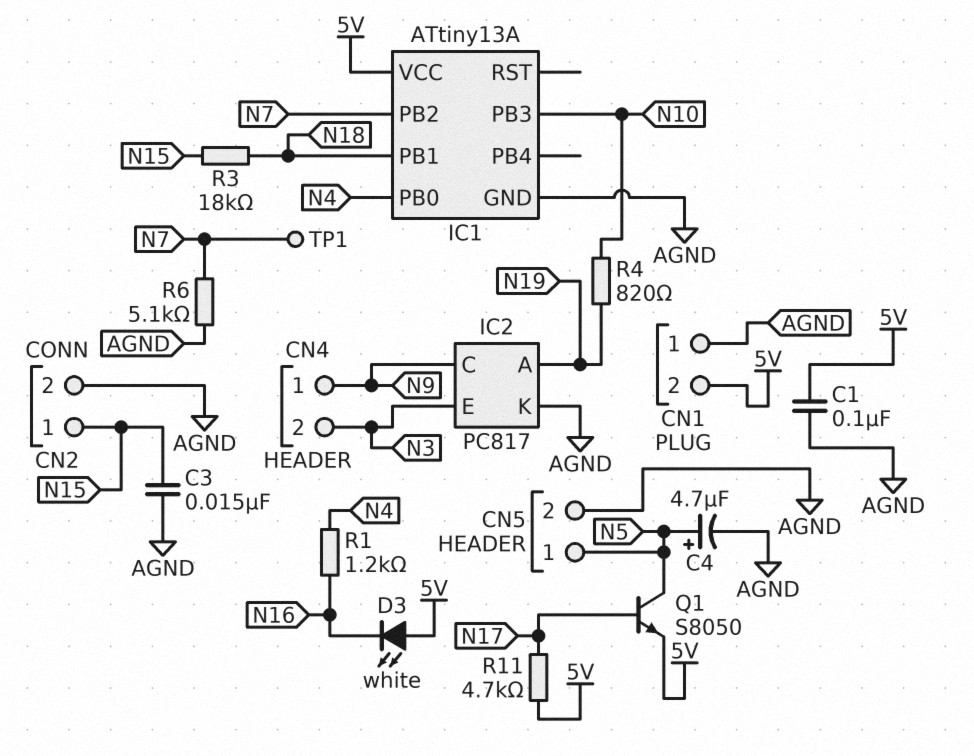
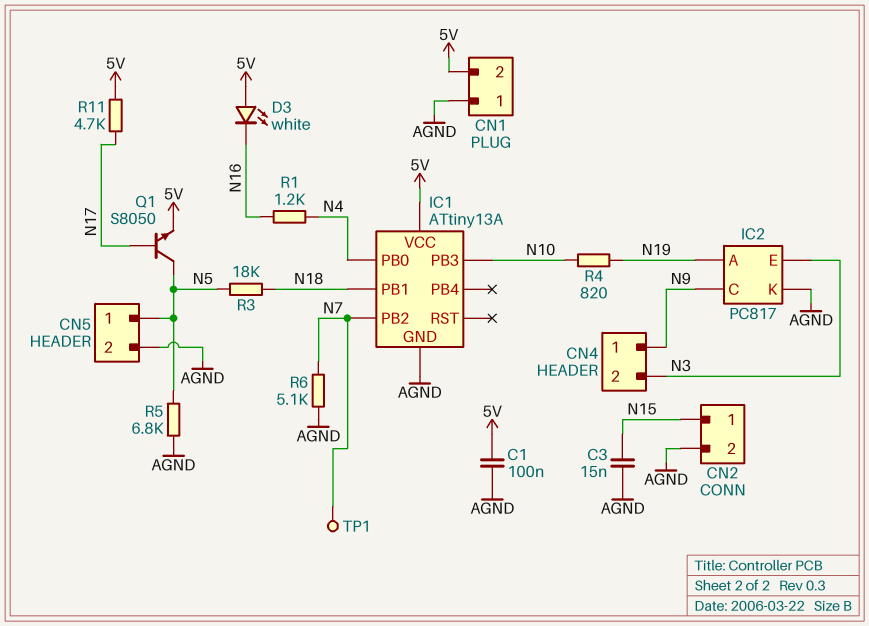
C4: 4.7uF (plus N5, minus AGND) -> none
R3: 18k (N15, N18) -> 18k (N5, N18)
R5: none -> 6.8k (AGND, N5)

